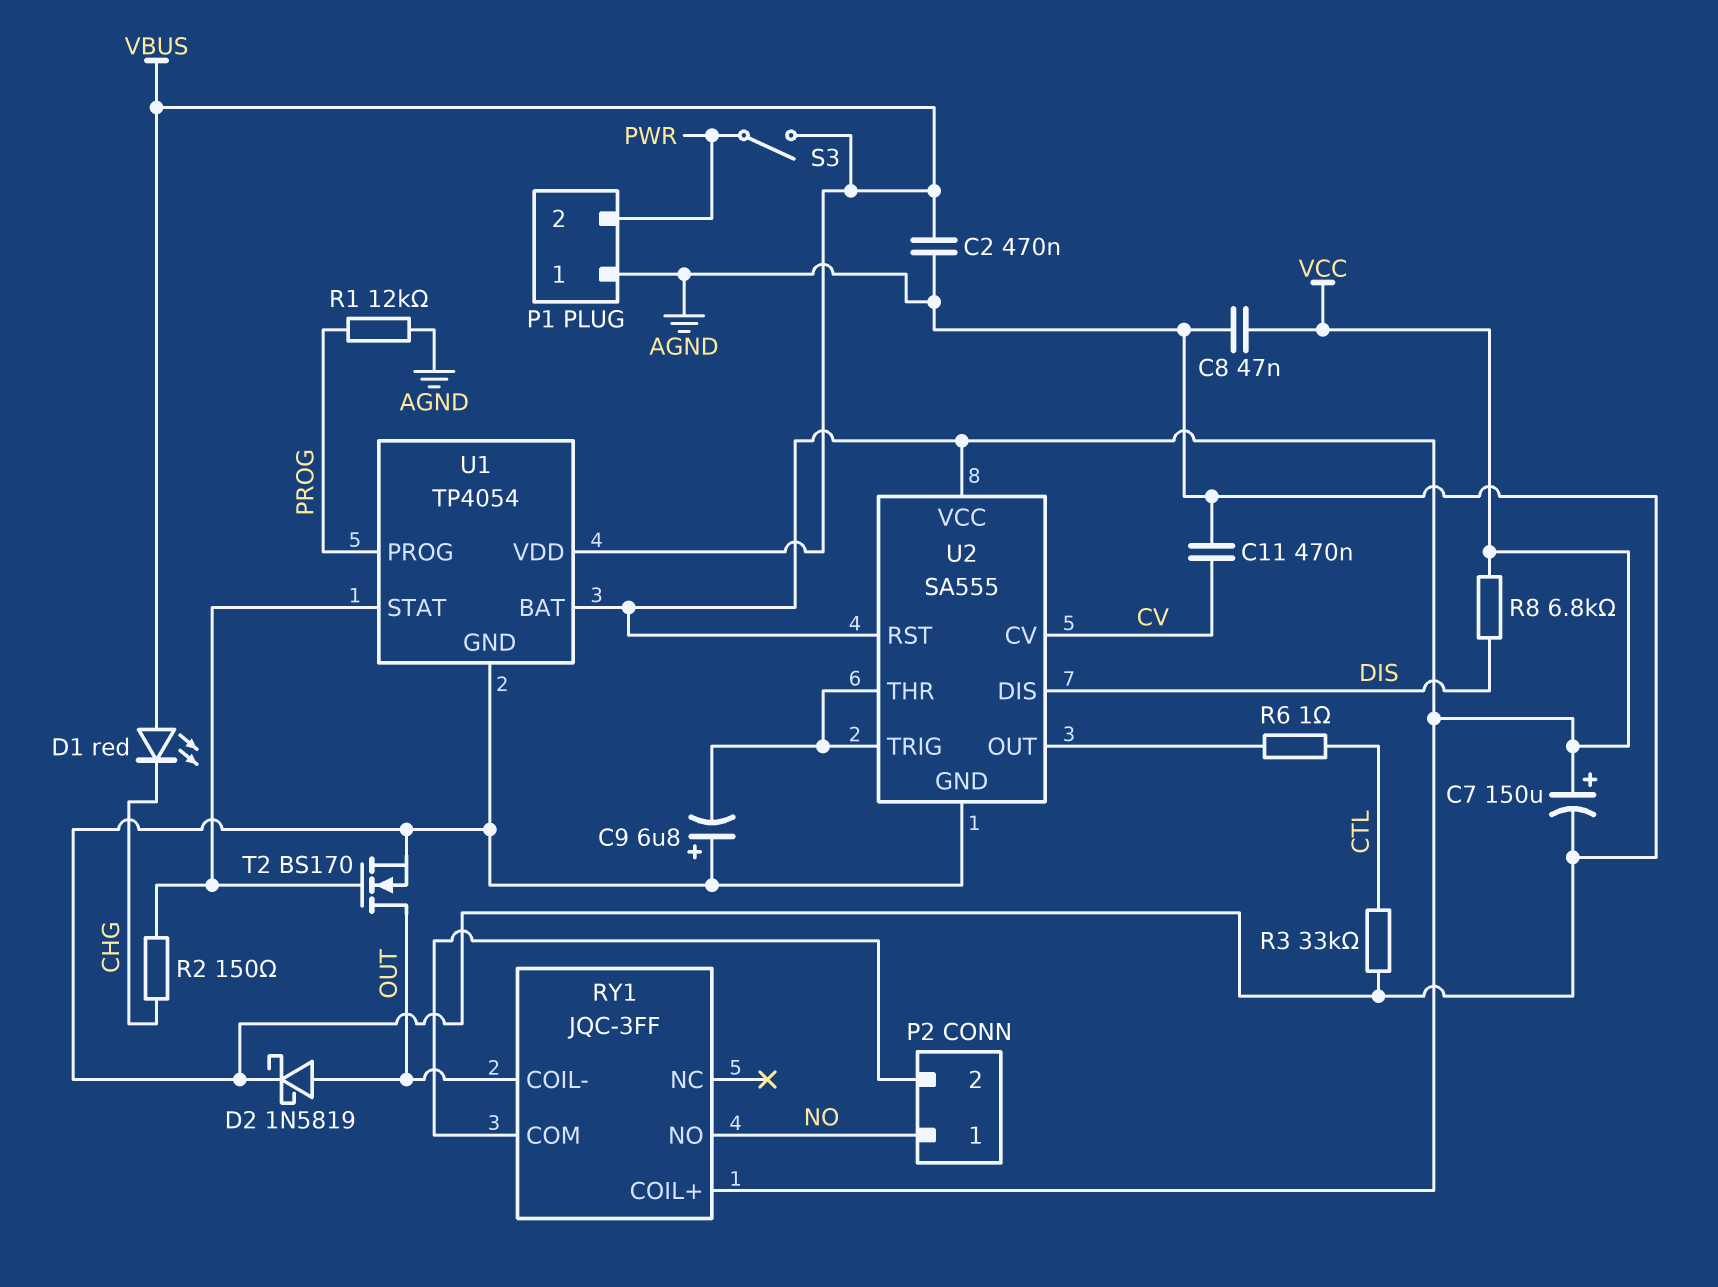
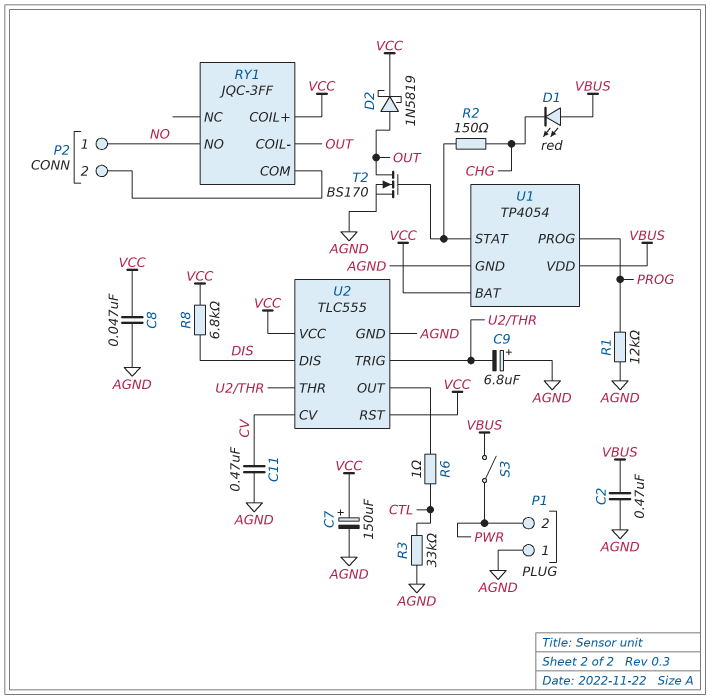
D2: schottky 1N5819 (A OUT, K AGND) -> schottky 1N5819 (A OUT, K VCC)
U2: SA555 -> TLC555

